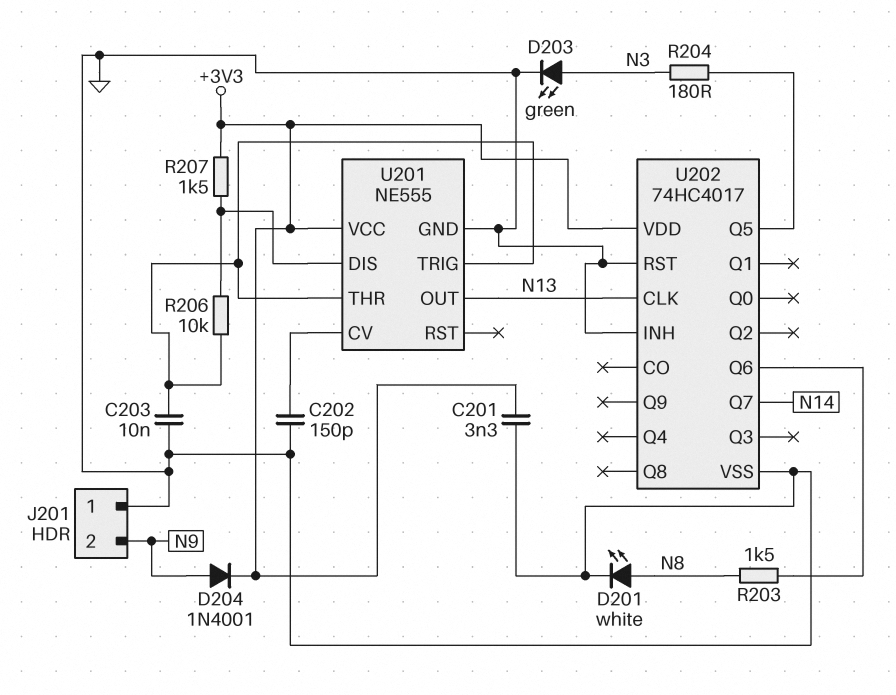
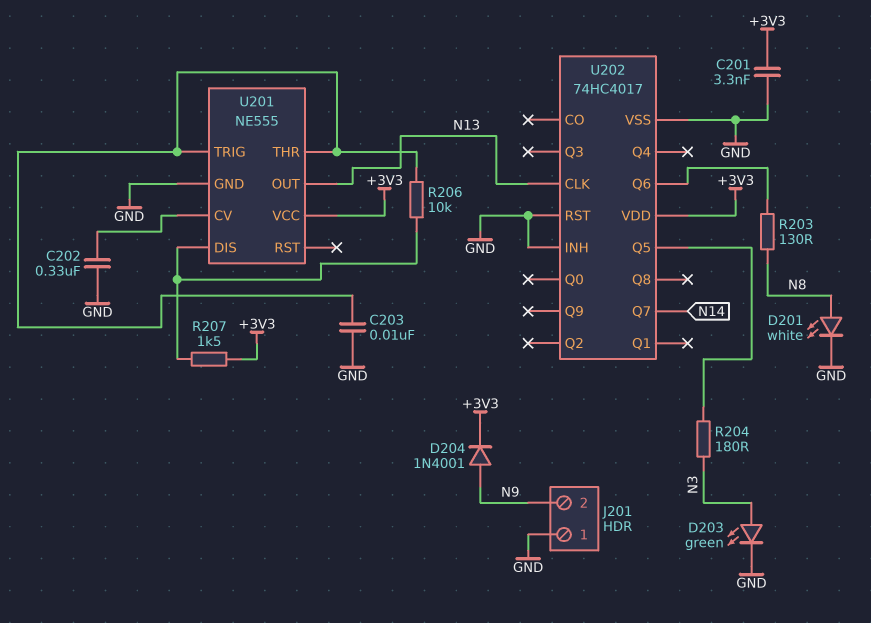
C202: 150pF (GND, U201/CV) -> 330nF (GND, U201/CV)
R203: 1.5k (N8, U202/Q6) -> 130 (N8, U202/Q6)

